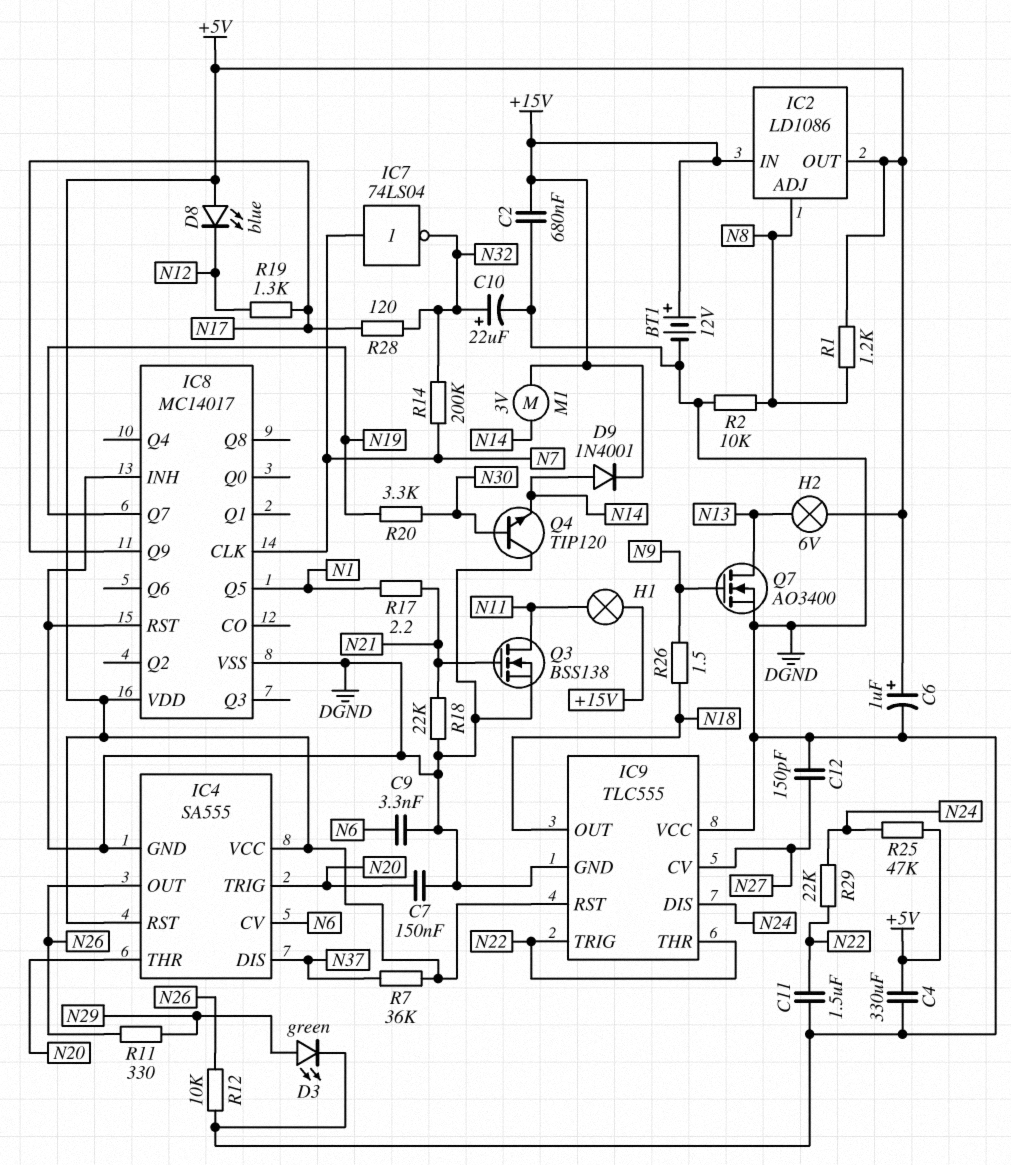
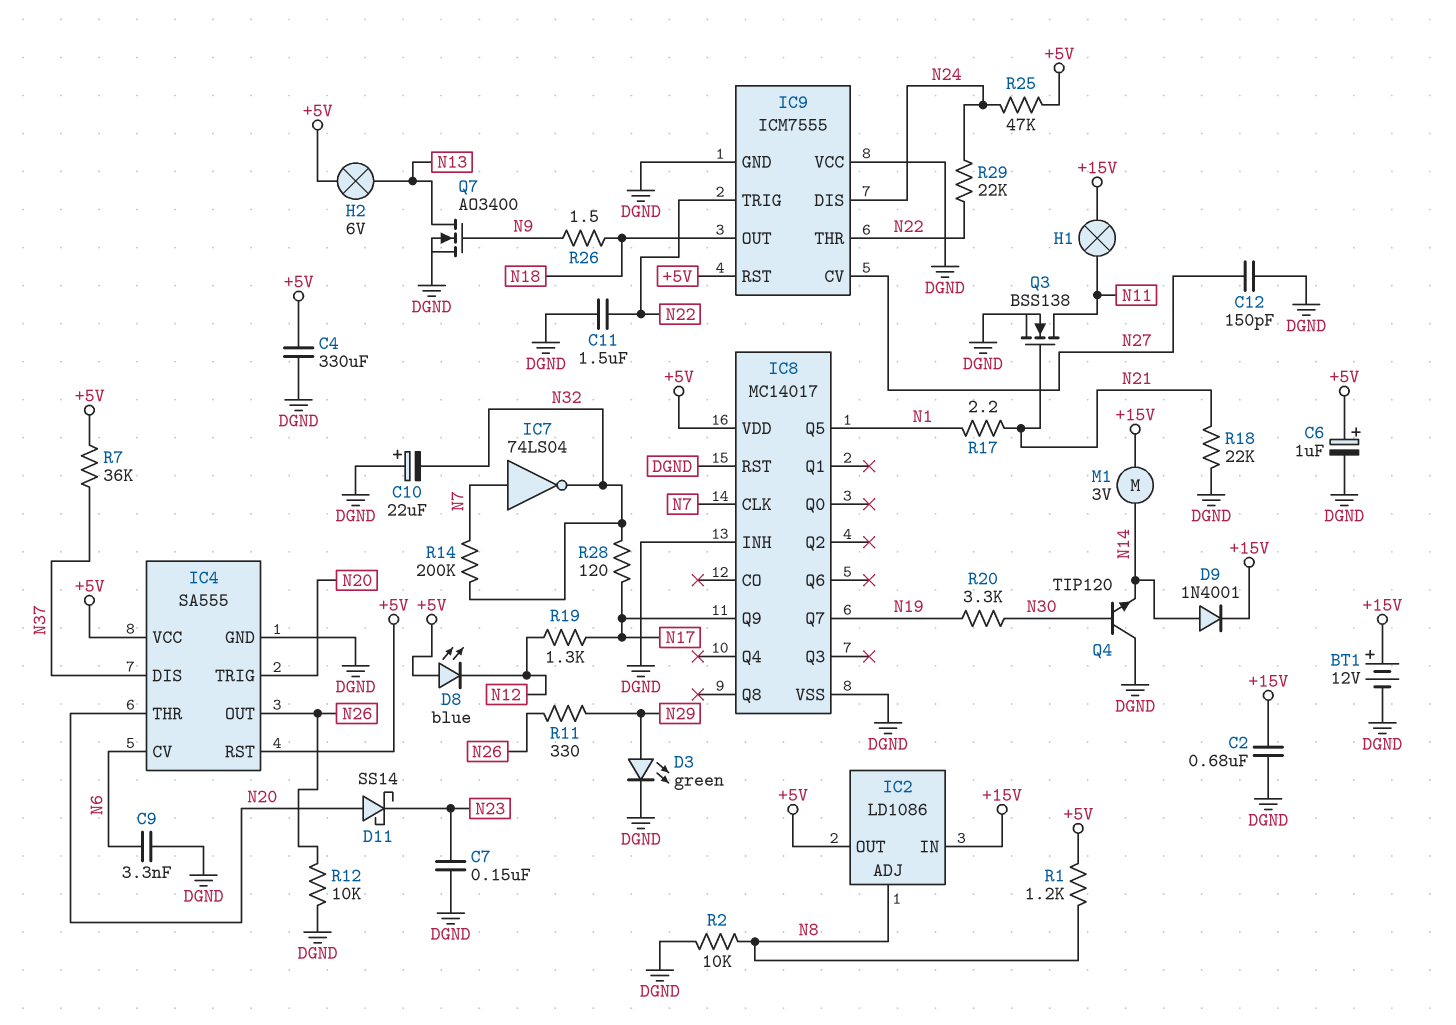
C7: 150nF (DGND, N20) -> 150nF (DGND, N23)
C10: 22uF (plus N32, minus DGND) -> 22uF (plus DGND, minus N32)
D11: none -> schottky SS14 (A N20, K N23)
IC9: TLC555 -> ICM7555

